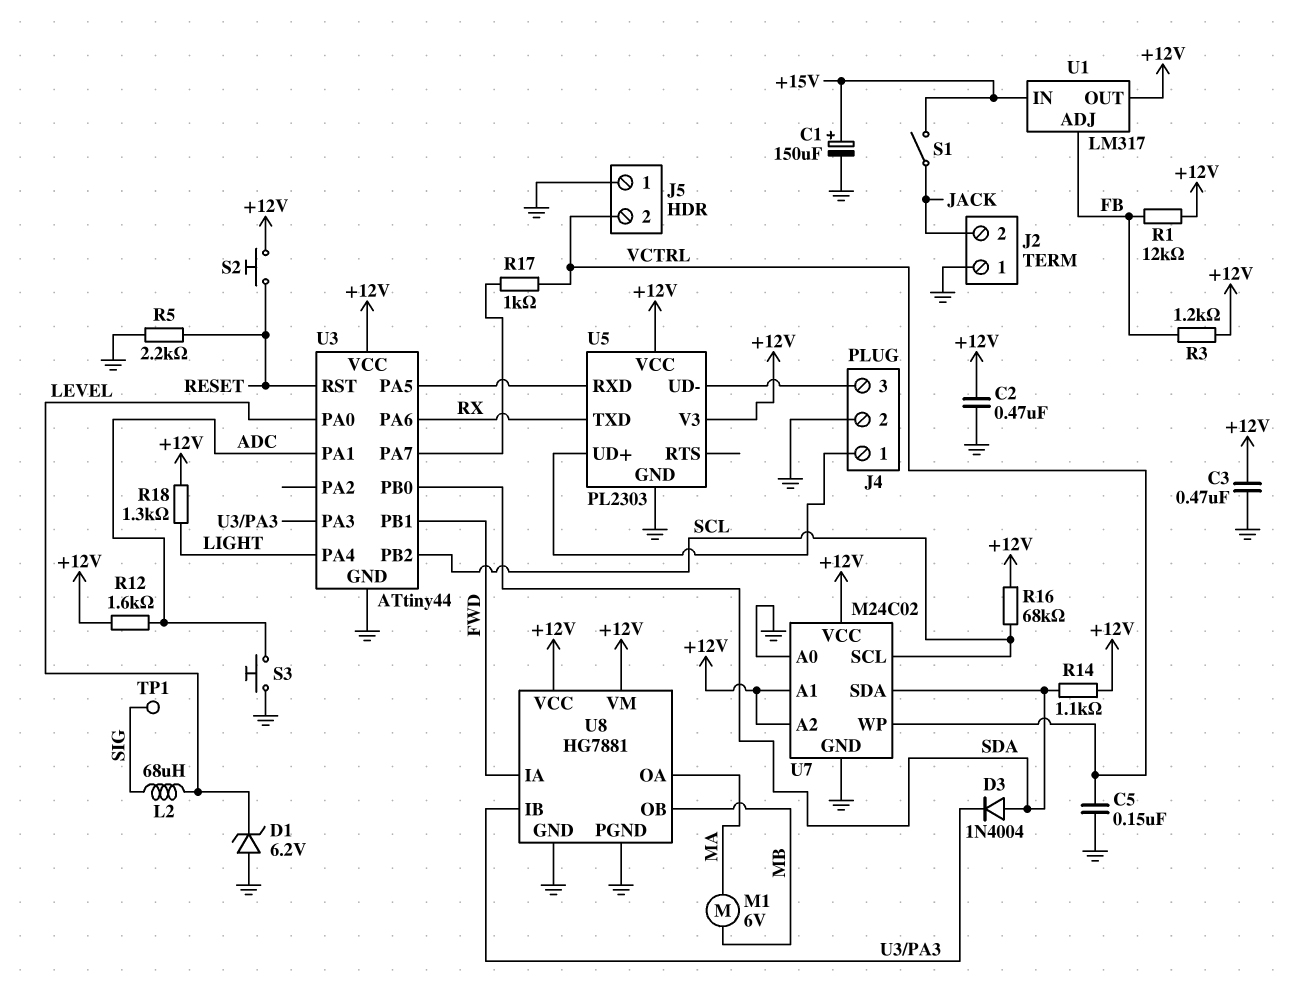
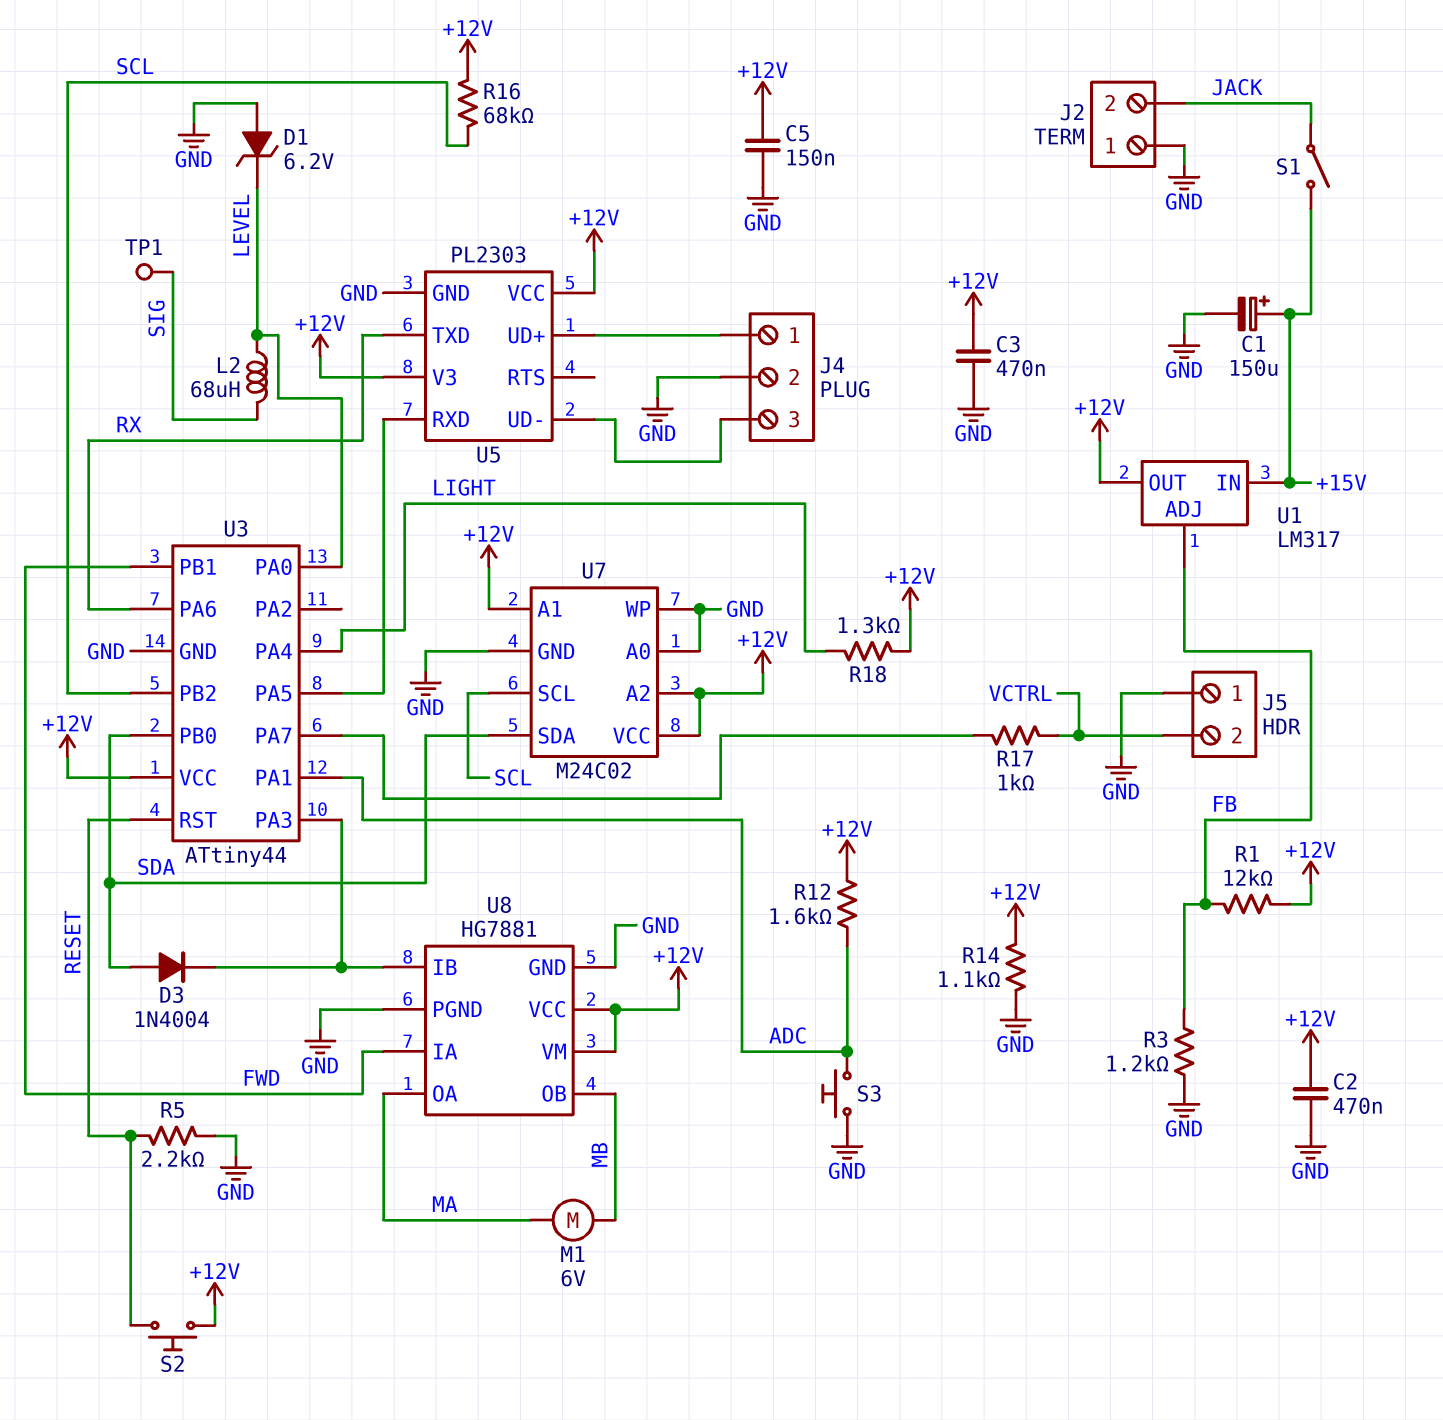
C5: 150nF (GND, VCTRL) -> 150nF (+12V, GND)
R3: 1.2k (+12V, FB) -> 1.2k (FB, GND)
R14: 1.1k (+12V, SDA) -> 1.1k (+12V, GND)
U7 pin WP: VCTRL -> GND

